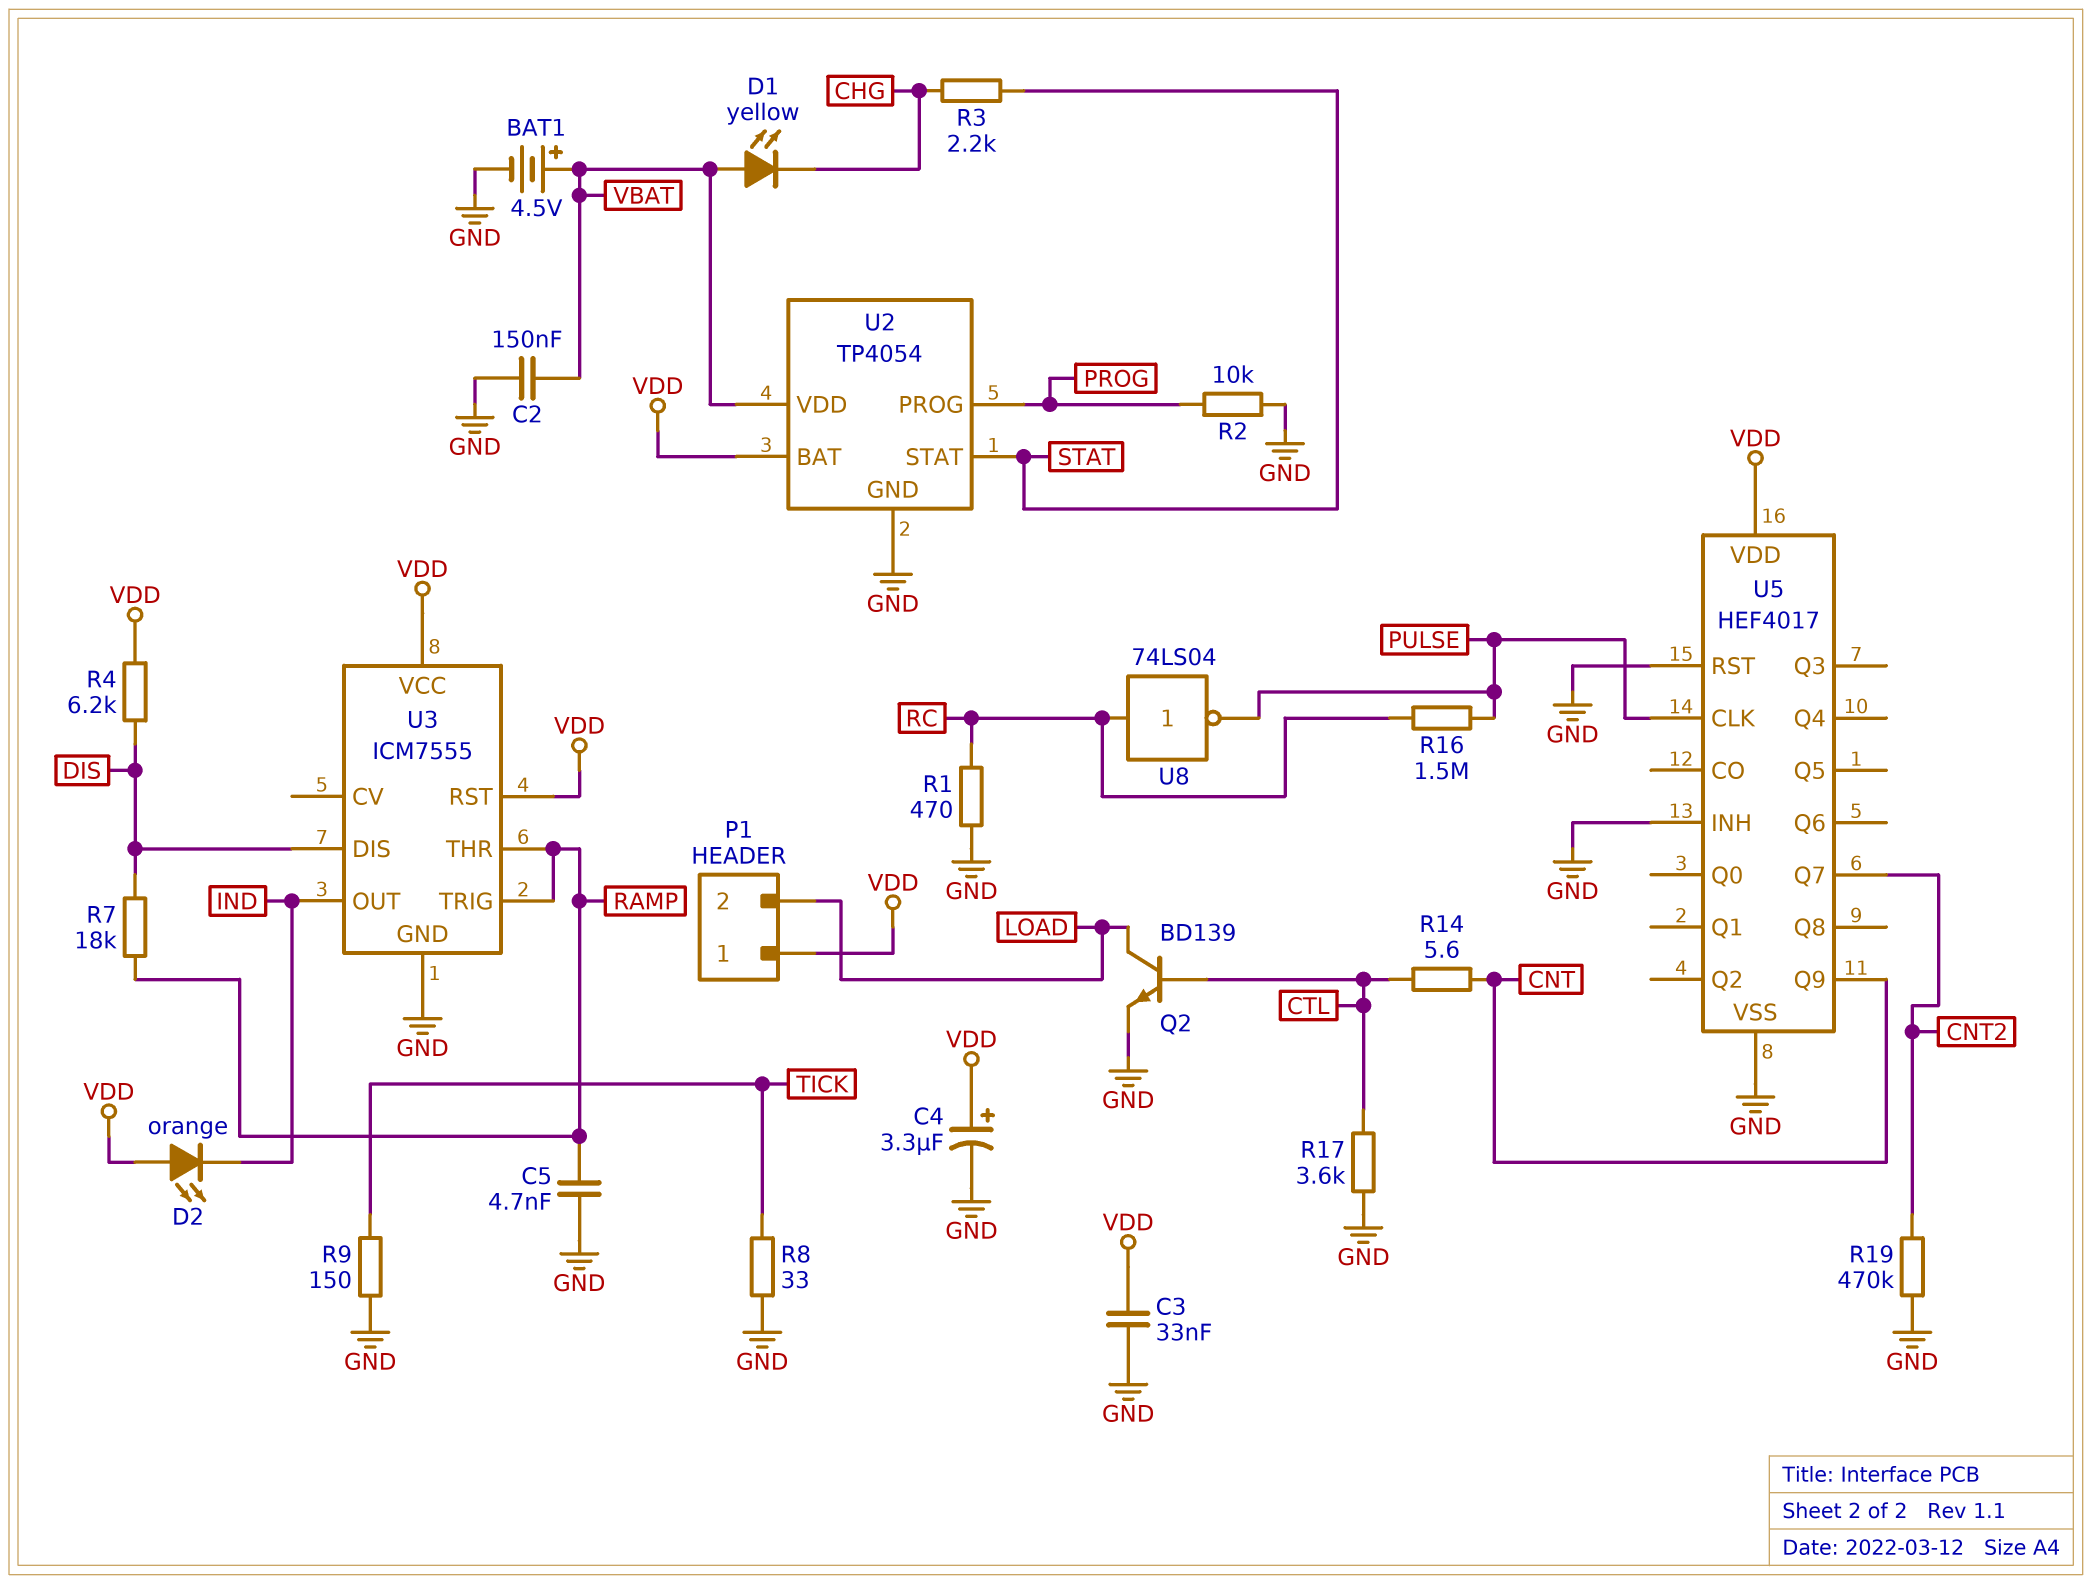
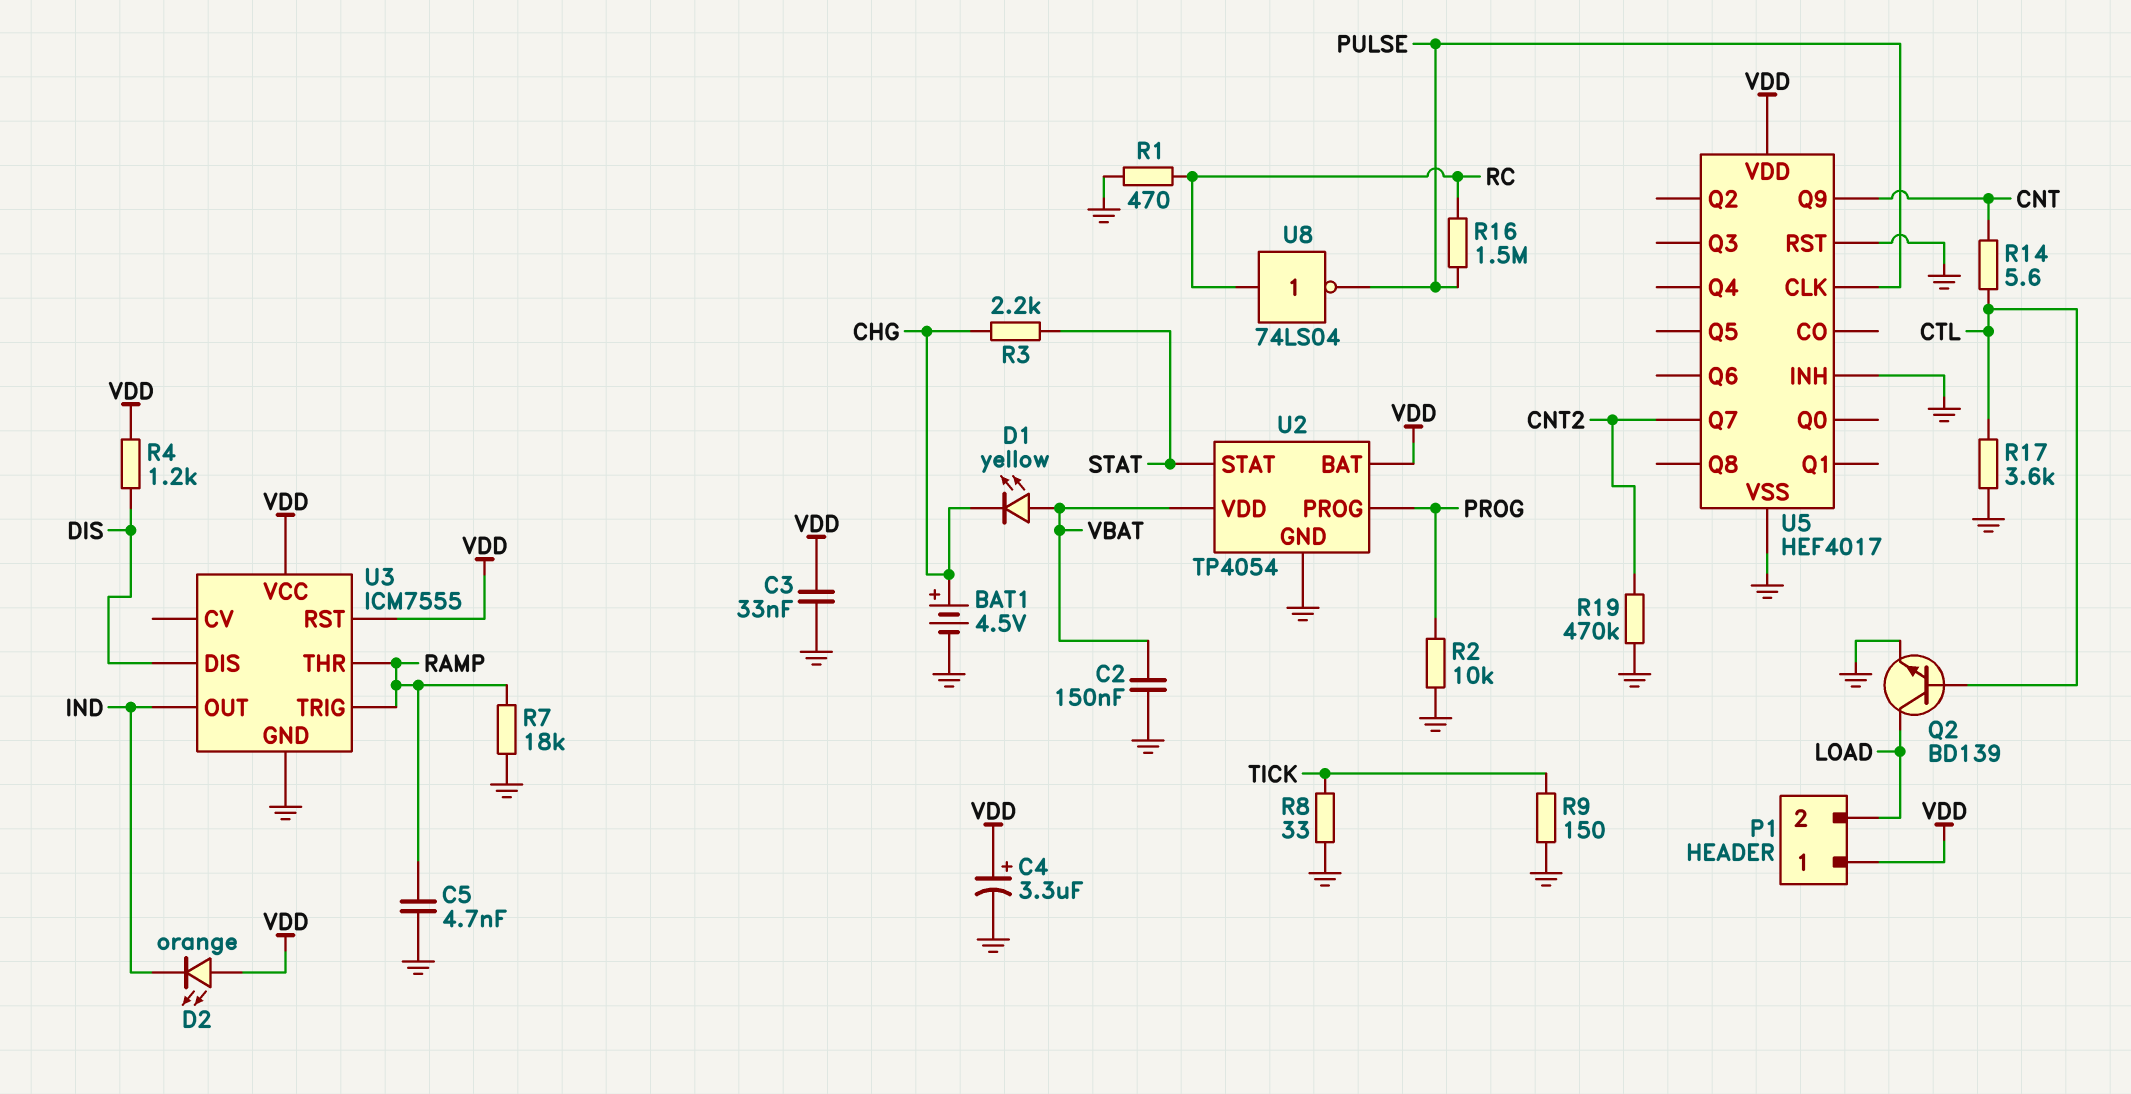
BAT1: 4.5V (plus VBAT, minus GND) -> 4.5V (plus CHG, minus GND)
R4: 6.2k (DIS, VDD) -> 1.2k (DIS, VDD)
R7: 18k (DIS, RAMP) -> 18k (GND, RAMP)

